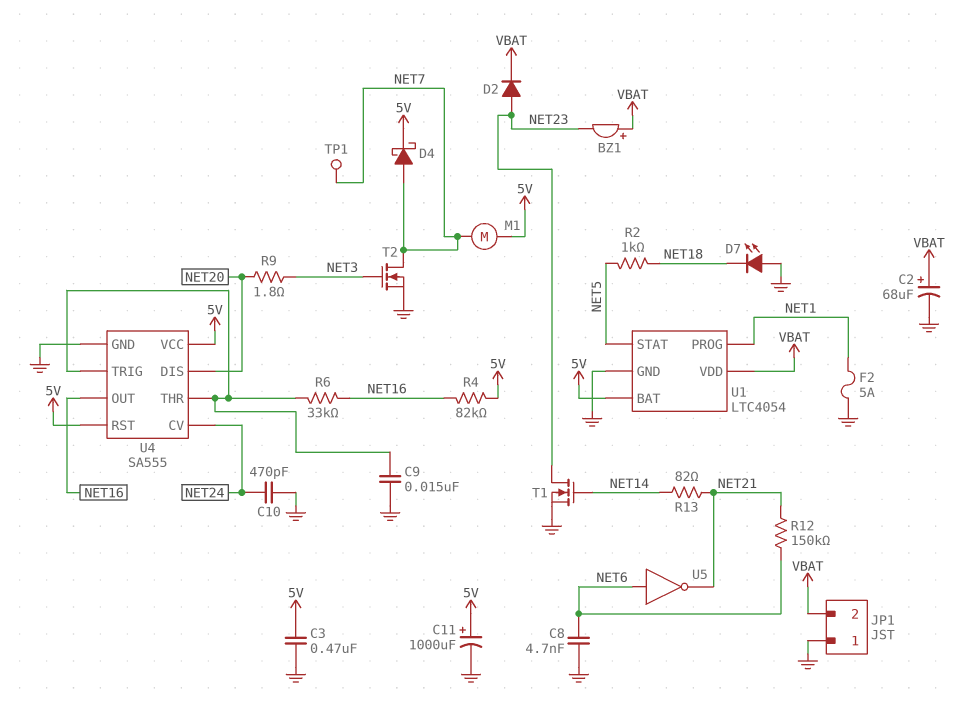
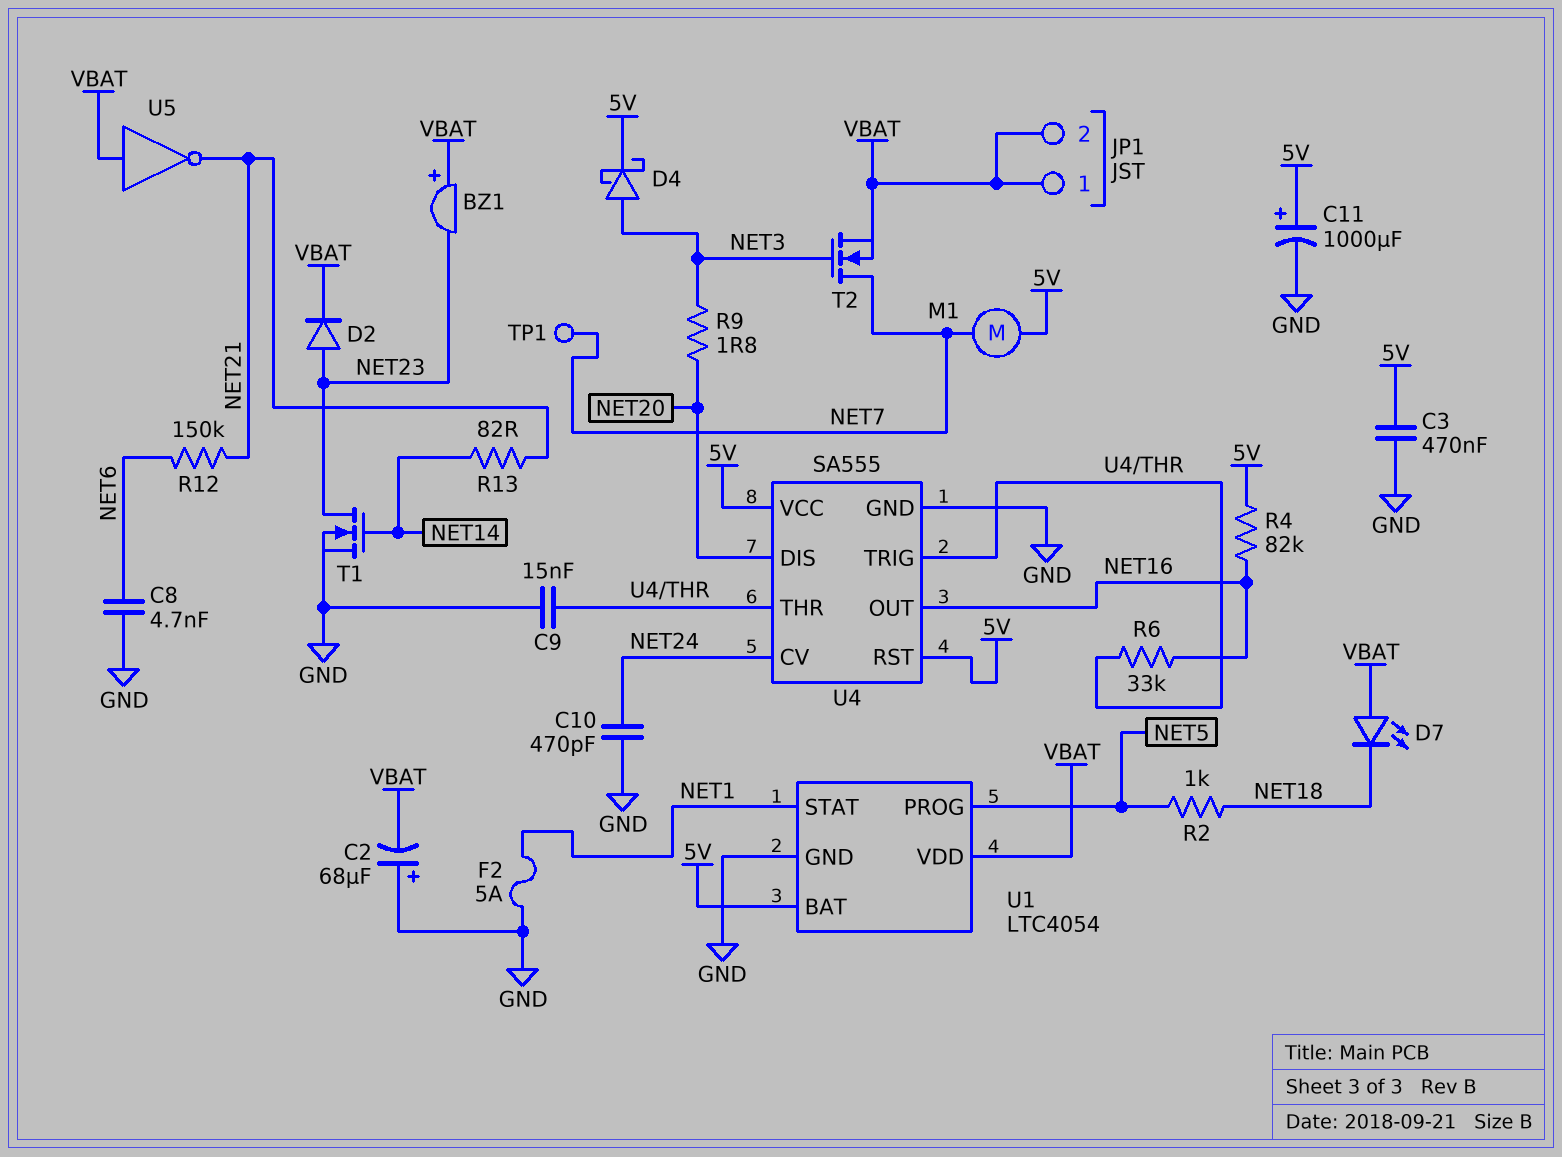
C2: 68uF (plus VBAT, minus GND) -> 68uF (plus GND, minus VBAT)
D4: schottky (A NET7, K 5V) -> schottky (A NET3, K 5V)
D7: LED (A GND, K NET18) -> LED (A VBAT, K NET18)
JP1 pin 1: GND -> VBAT
T2: NMOS (G NET3, D NET7, S GND) -> NMOS (G NET3, D NET7, S VBAT)
U1 pin PROG: NET1 -> NET5
U1 pin STAT: NET5 -> NET1
U5: NOT (in NET6, out NET21) -> NOT (in VBAT, out NET21)

